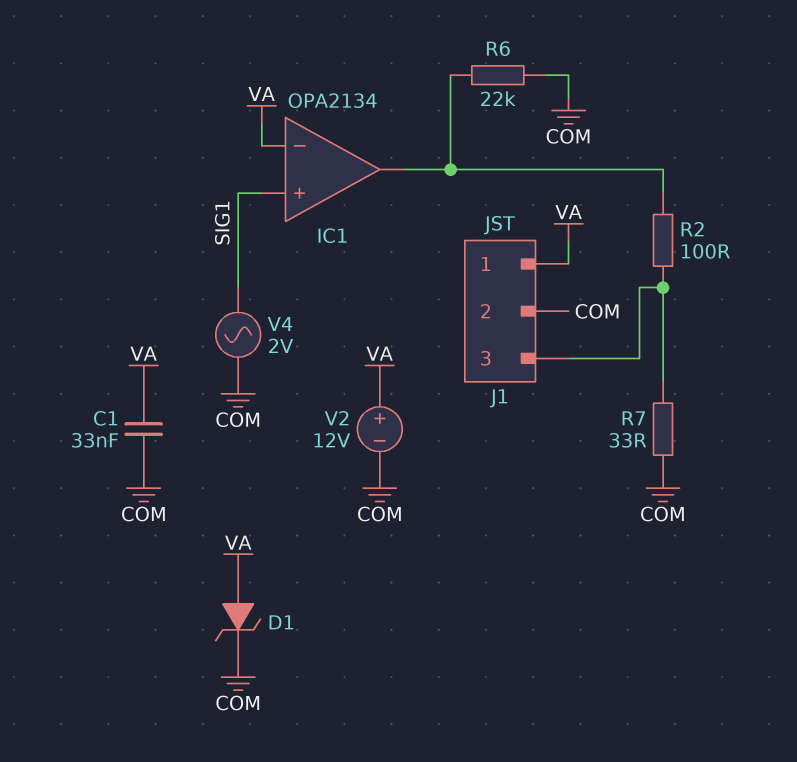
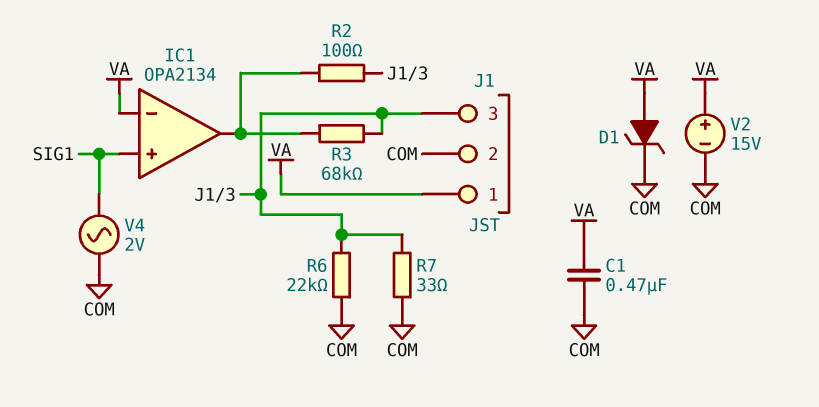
C1: 33nF (COM, VA) -> 470nF (COM, VA)
R3: none -> 68k (IC1/out, J1/3)
R6: 22k (COM, IC1/out) -> 22k (COM, J1/3)
V2: 12V (plus VA, minus COM) -> 15V (plus VA, minus COM)

